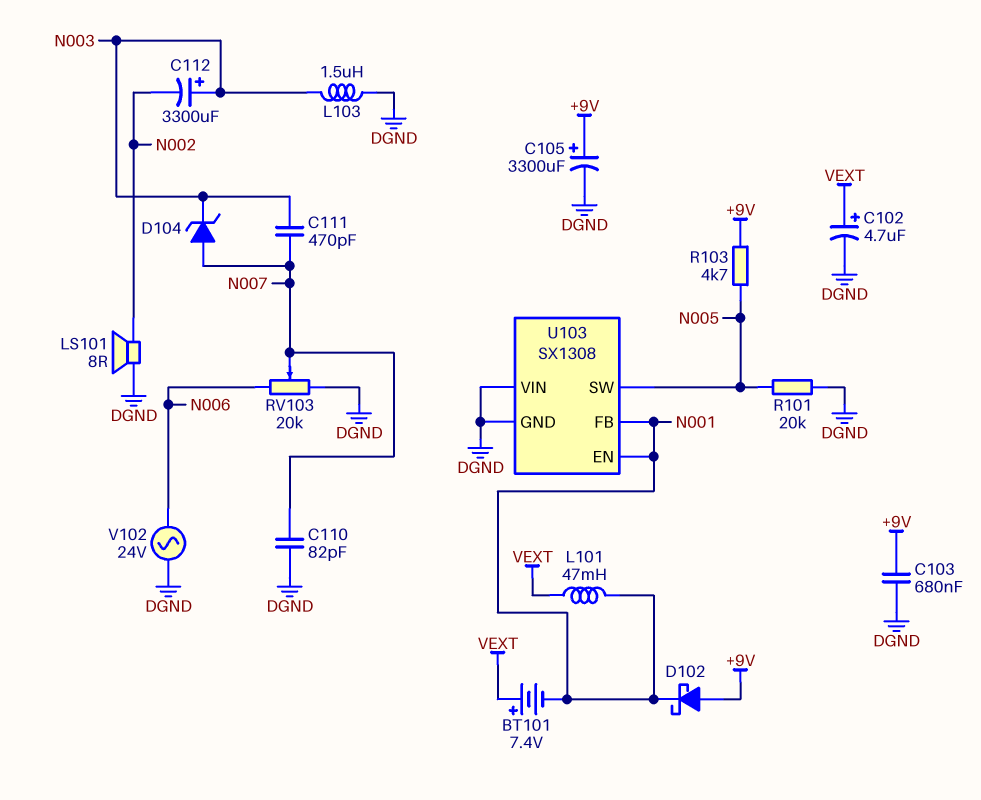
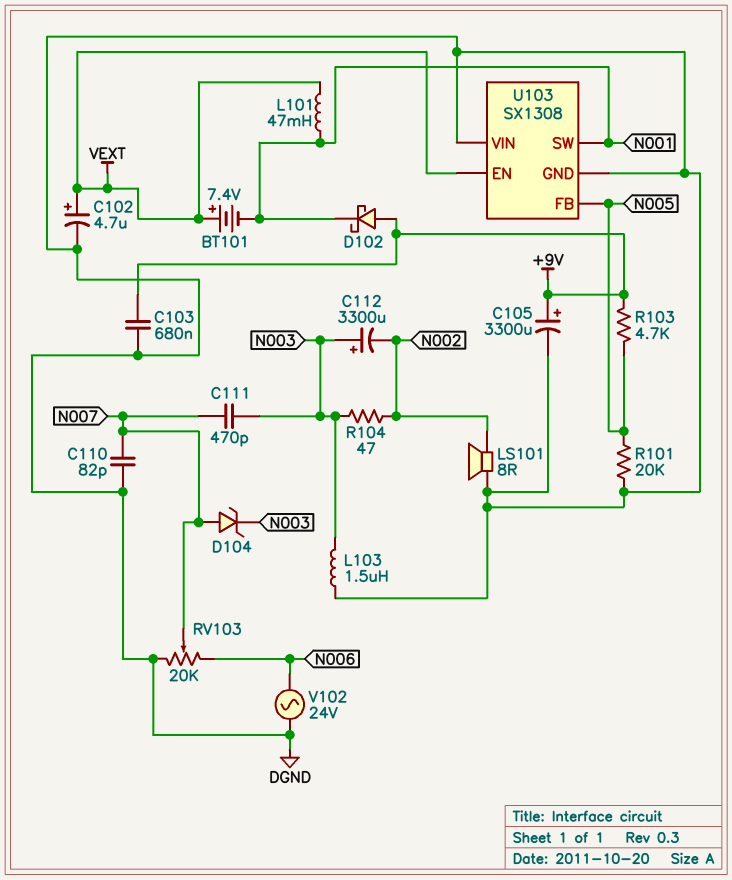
R104: none -> 47 (N002, N003)
U103 pin EN: N001 -> VEXT
U103 pin FB: N001 -> N005
U103 pin SW: N005 -> N001

